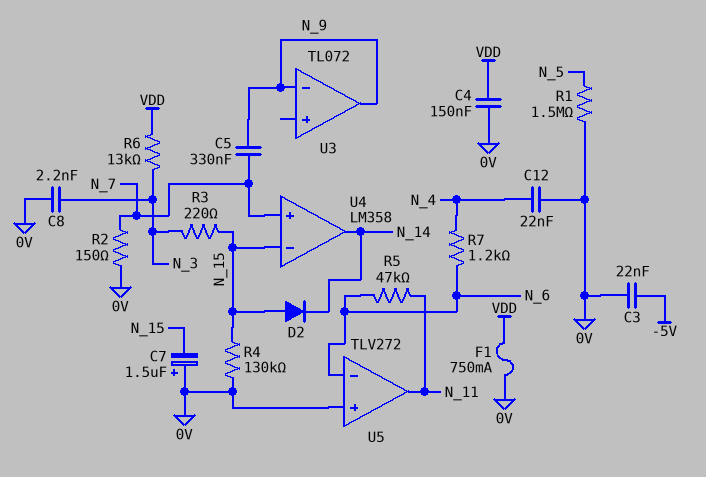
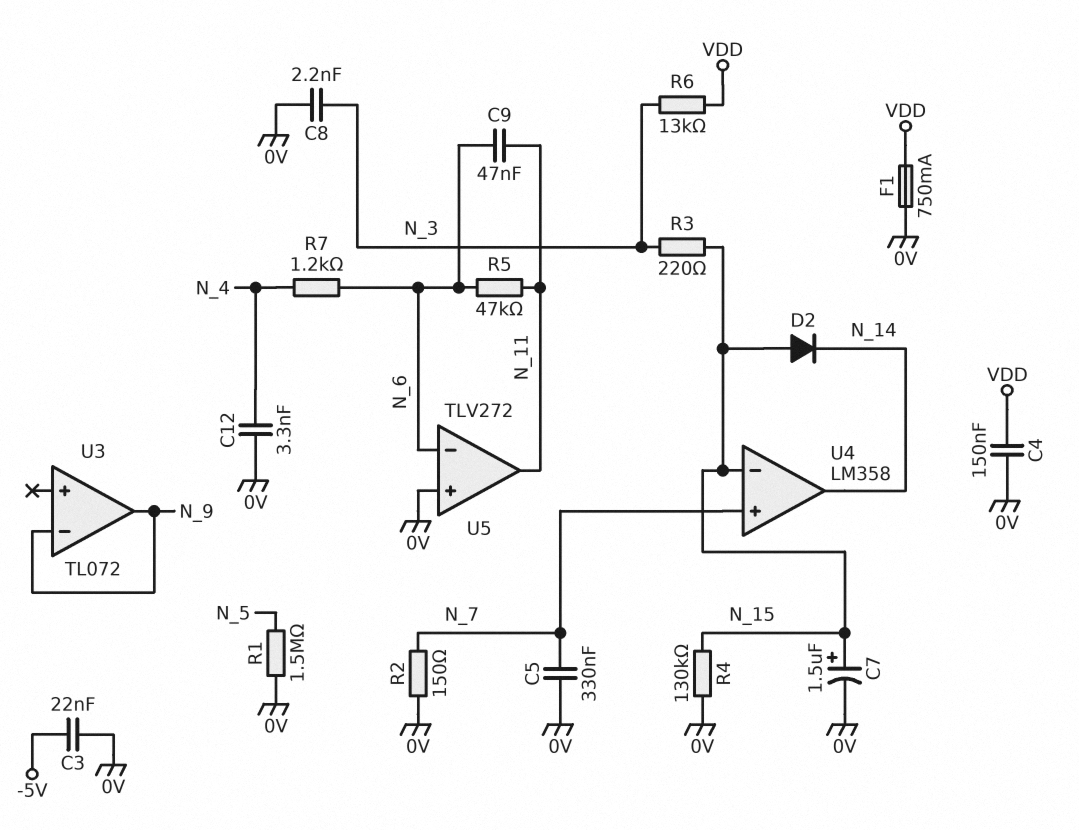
C5: 330nF (N_7, N_9) -> 330nF (0V, N_7)
C7: 1.5uF (plus 0V, minus N_15) -> 1.5uF (plus N_15, minus 0V)
C9: none -> 47nF (N_6, N_11)
C12: 22nF (0V, N_4) -> 3.3nF (0V, N_4)

